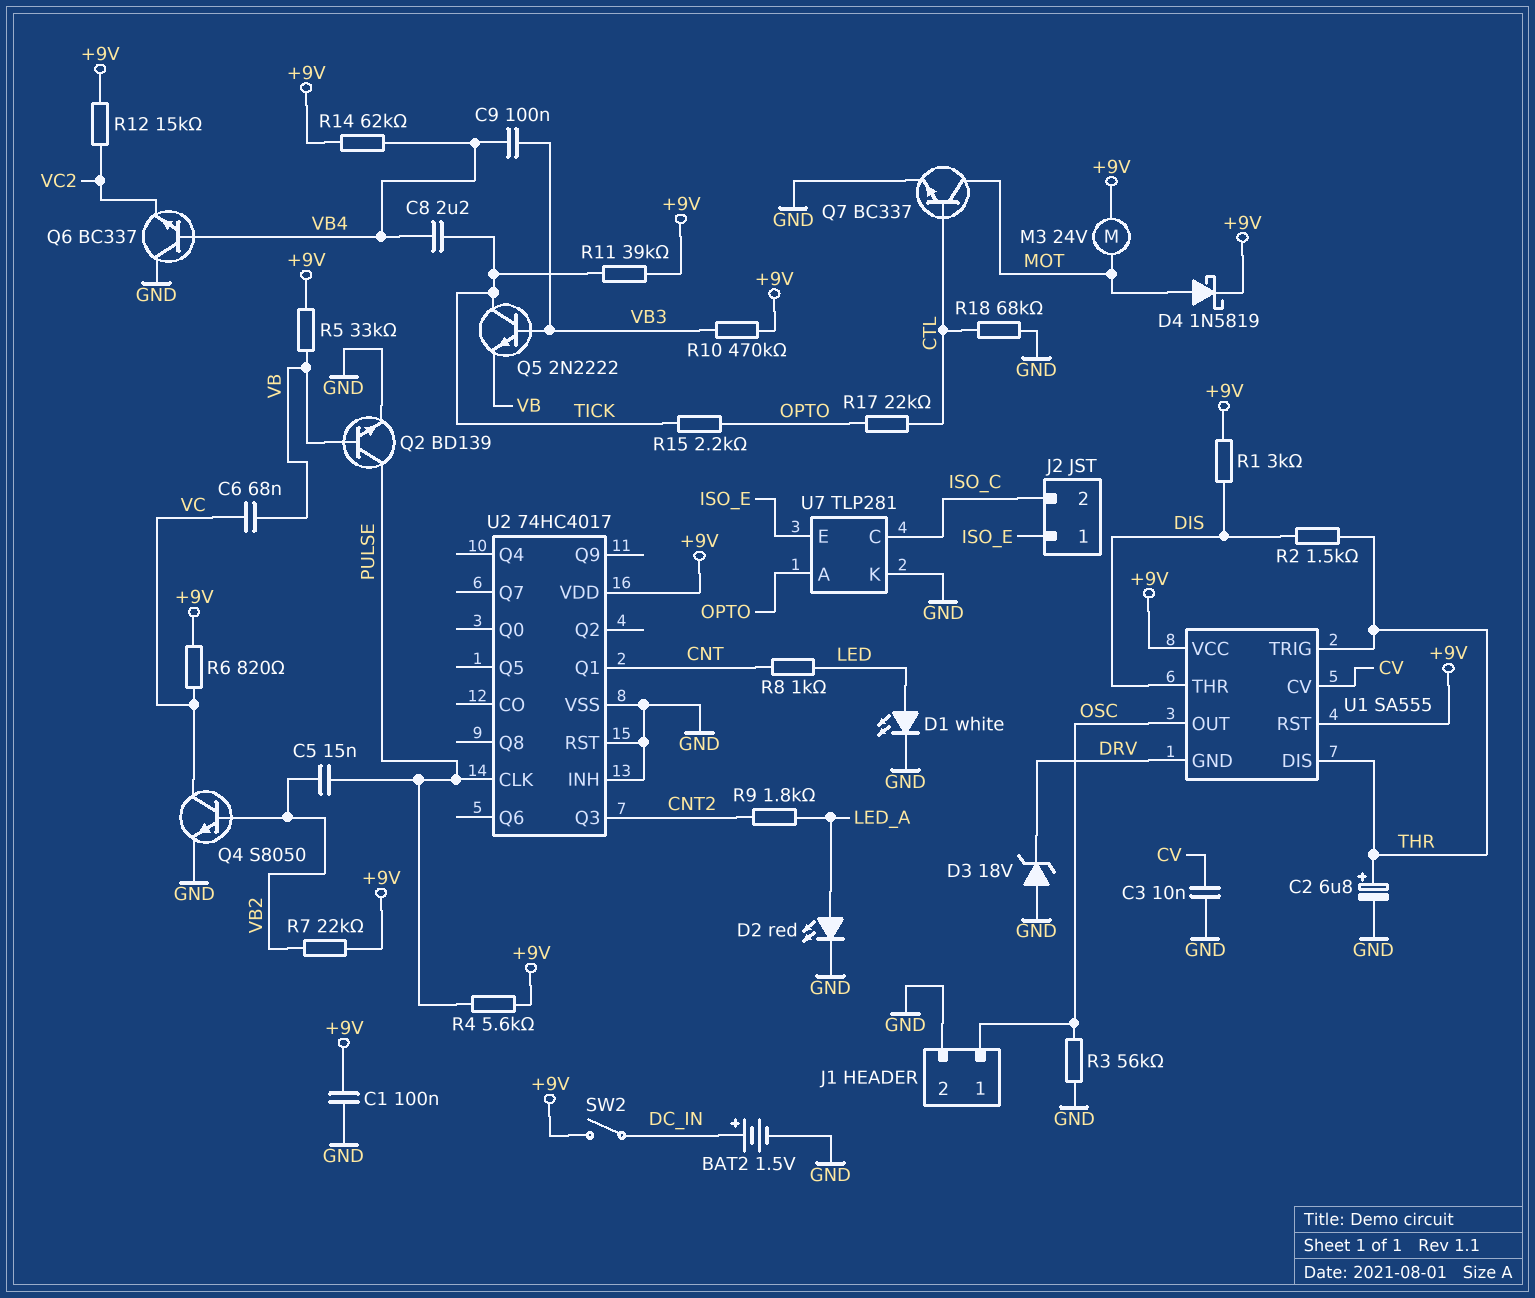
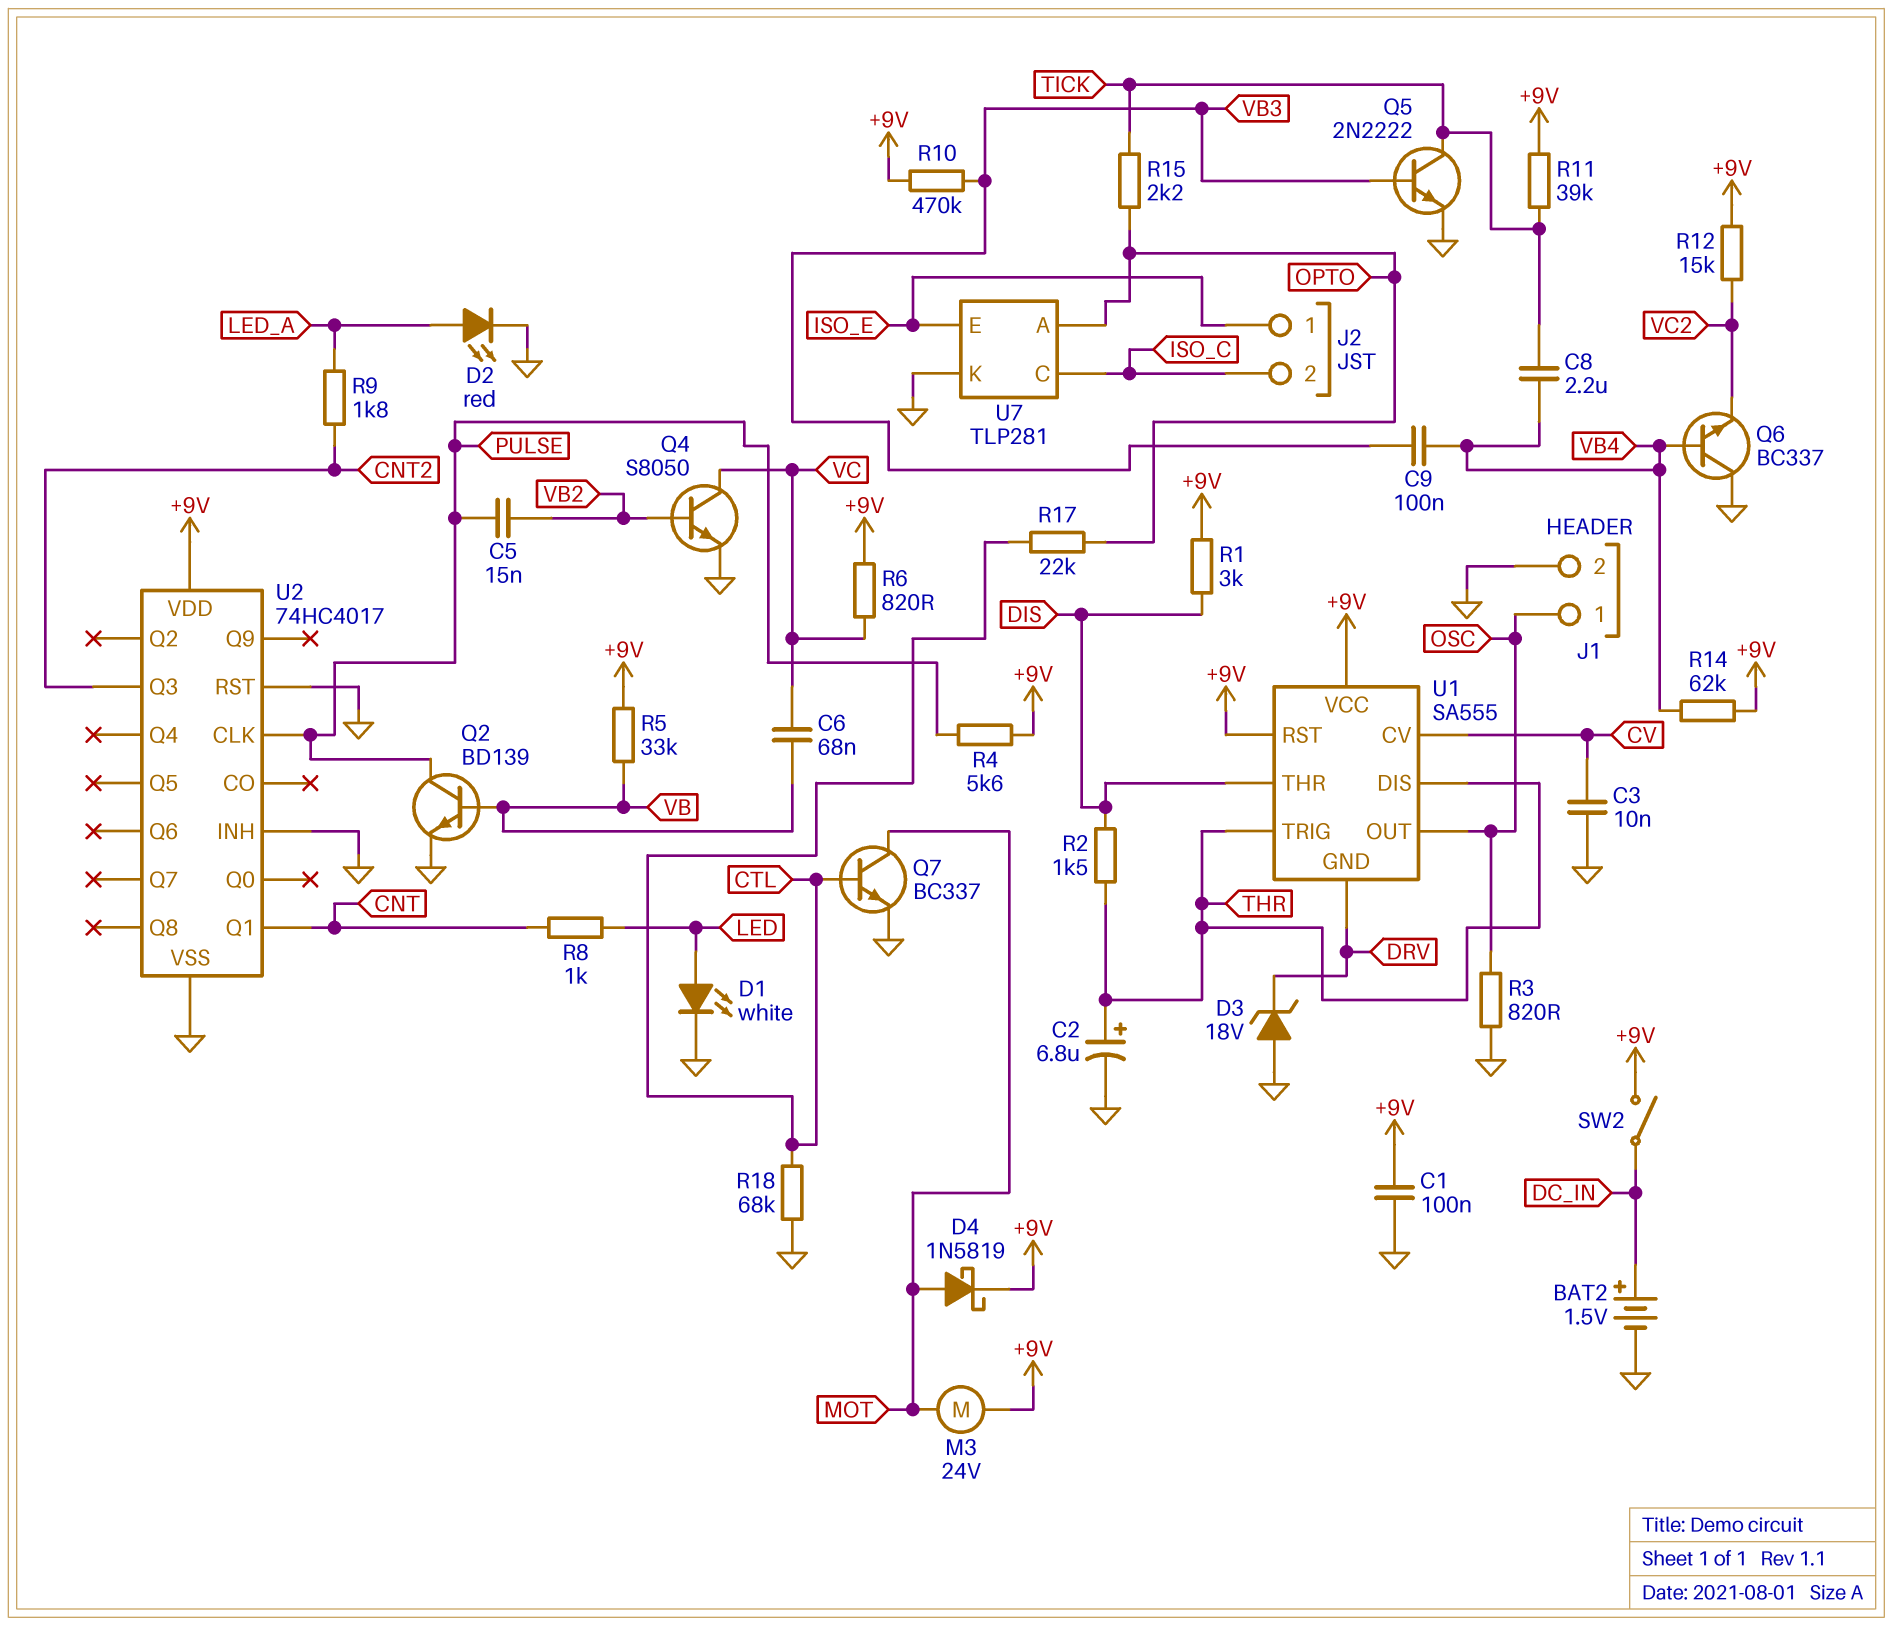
Q5: NPN 2N2222 (B VB3, C TICK, E VB) -> NPN 2N2222 (B VB3, C TICK, E GND)
R3: 56k (GND, OSC) -> 820 (GND, OSC)
R7: 22k (+9V, VB2) -> none

